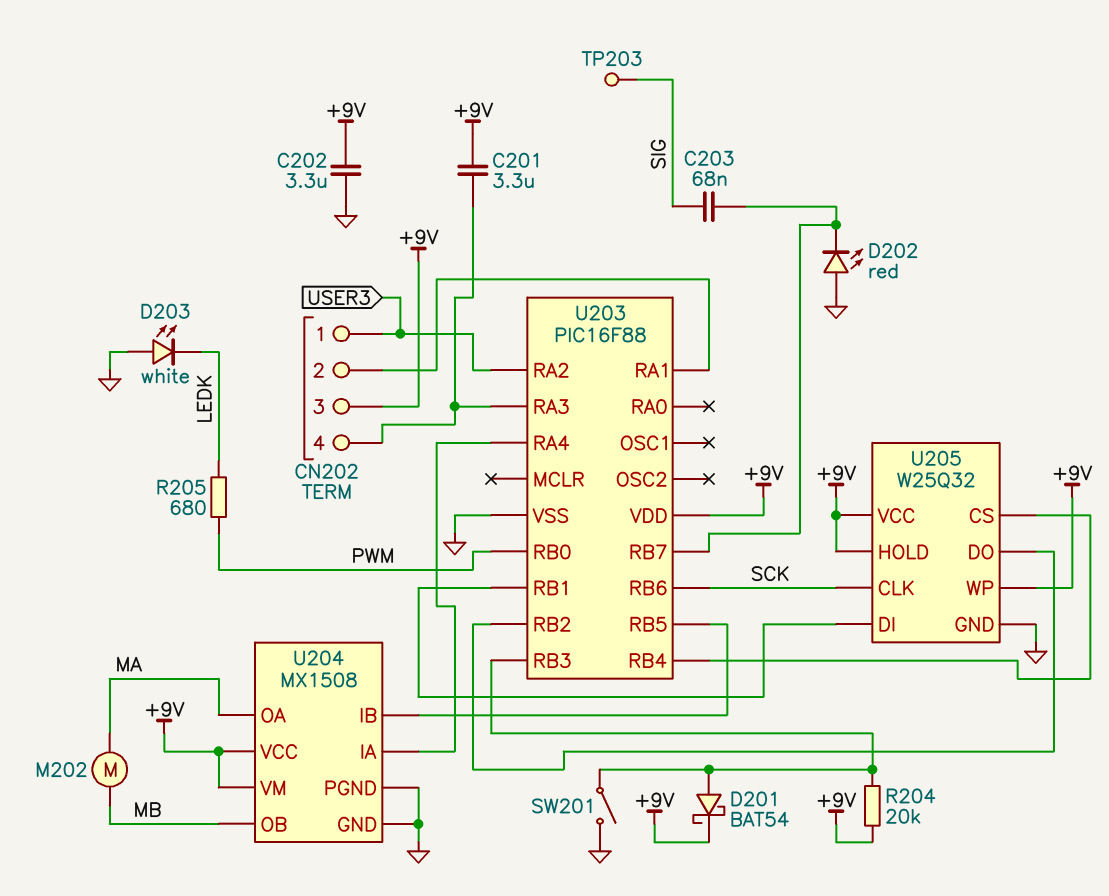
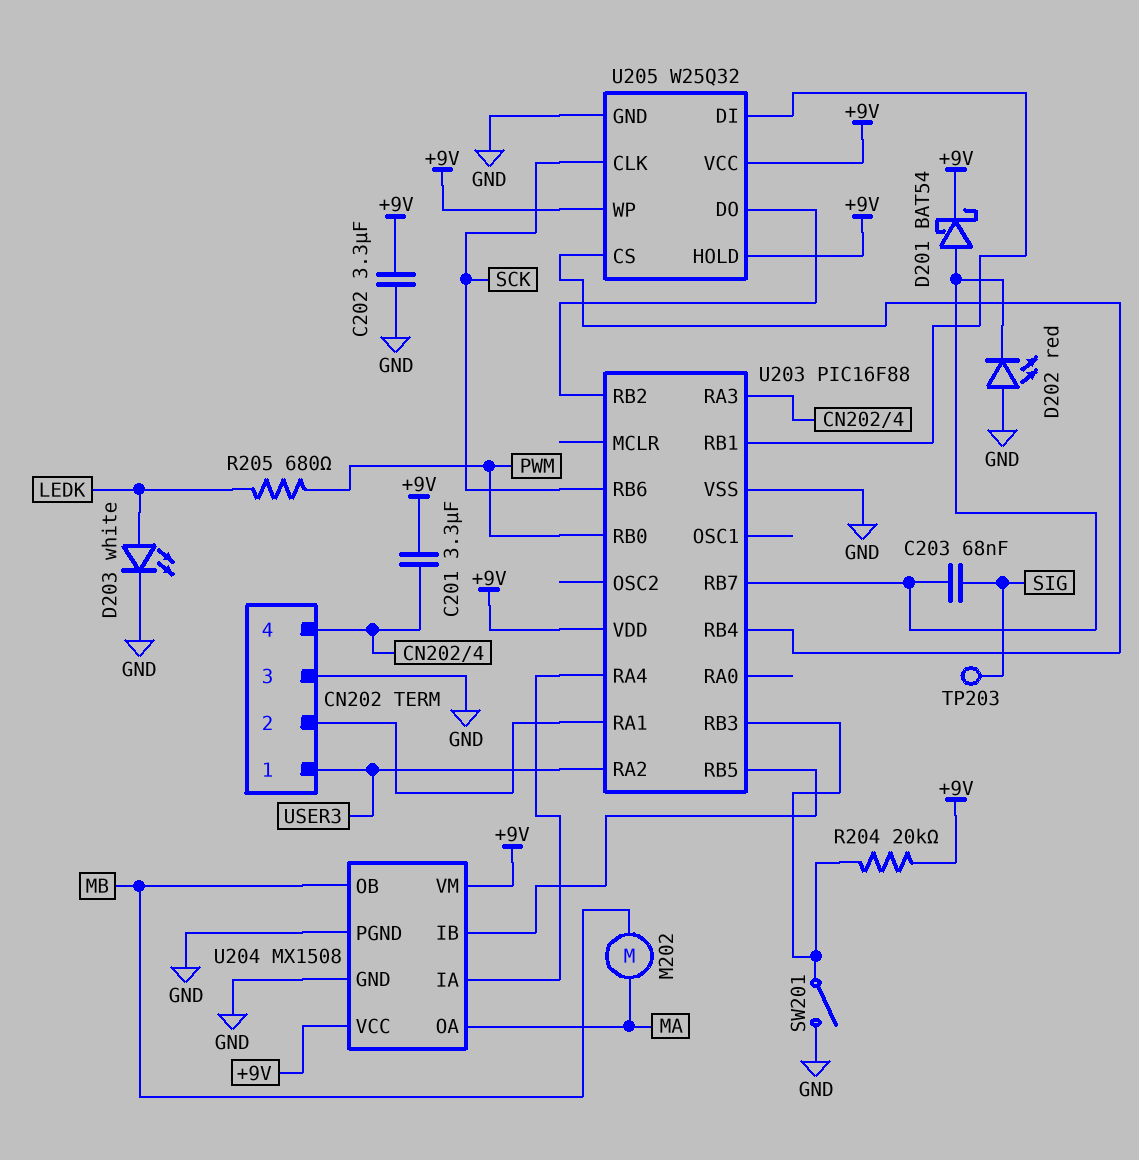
CN202 pin 3: +9V -> GND
D201: schottky BAT54 (A U203/RB3, K +9V) -> schottky BAT54 (A U203/RB7, K +9V)
D203: LED white (A GND, K LEDK) -> LED white (A LEDK, K GND)

